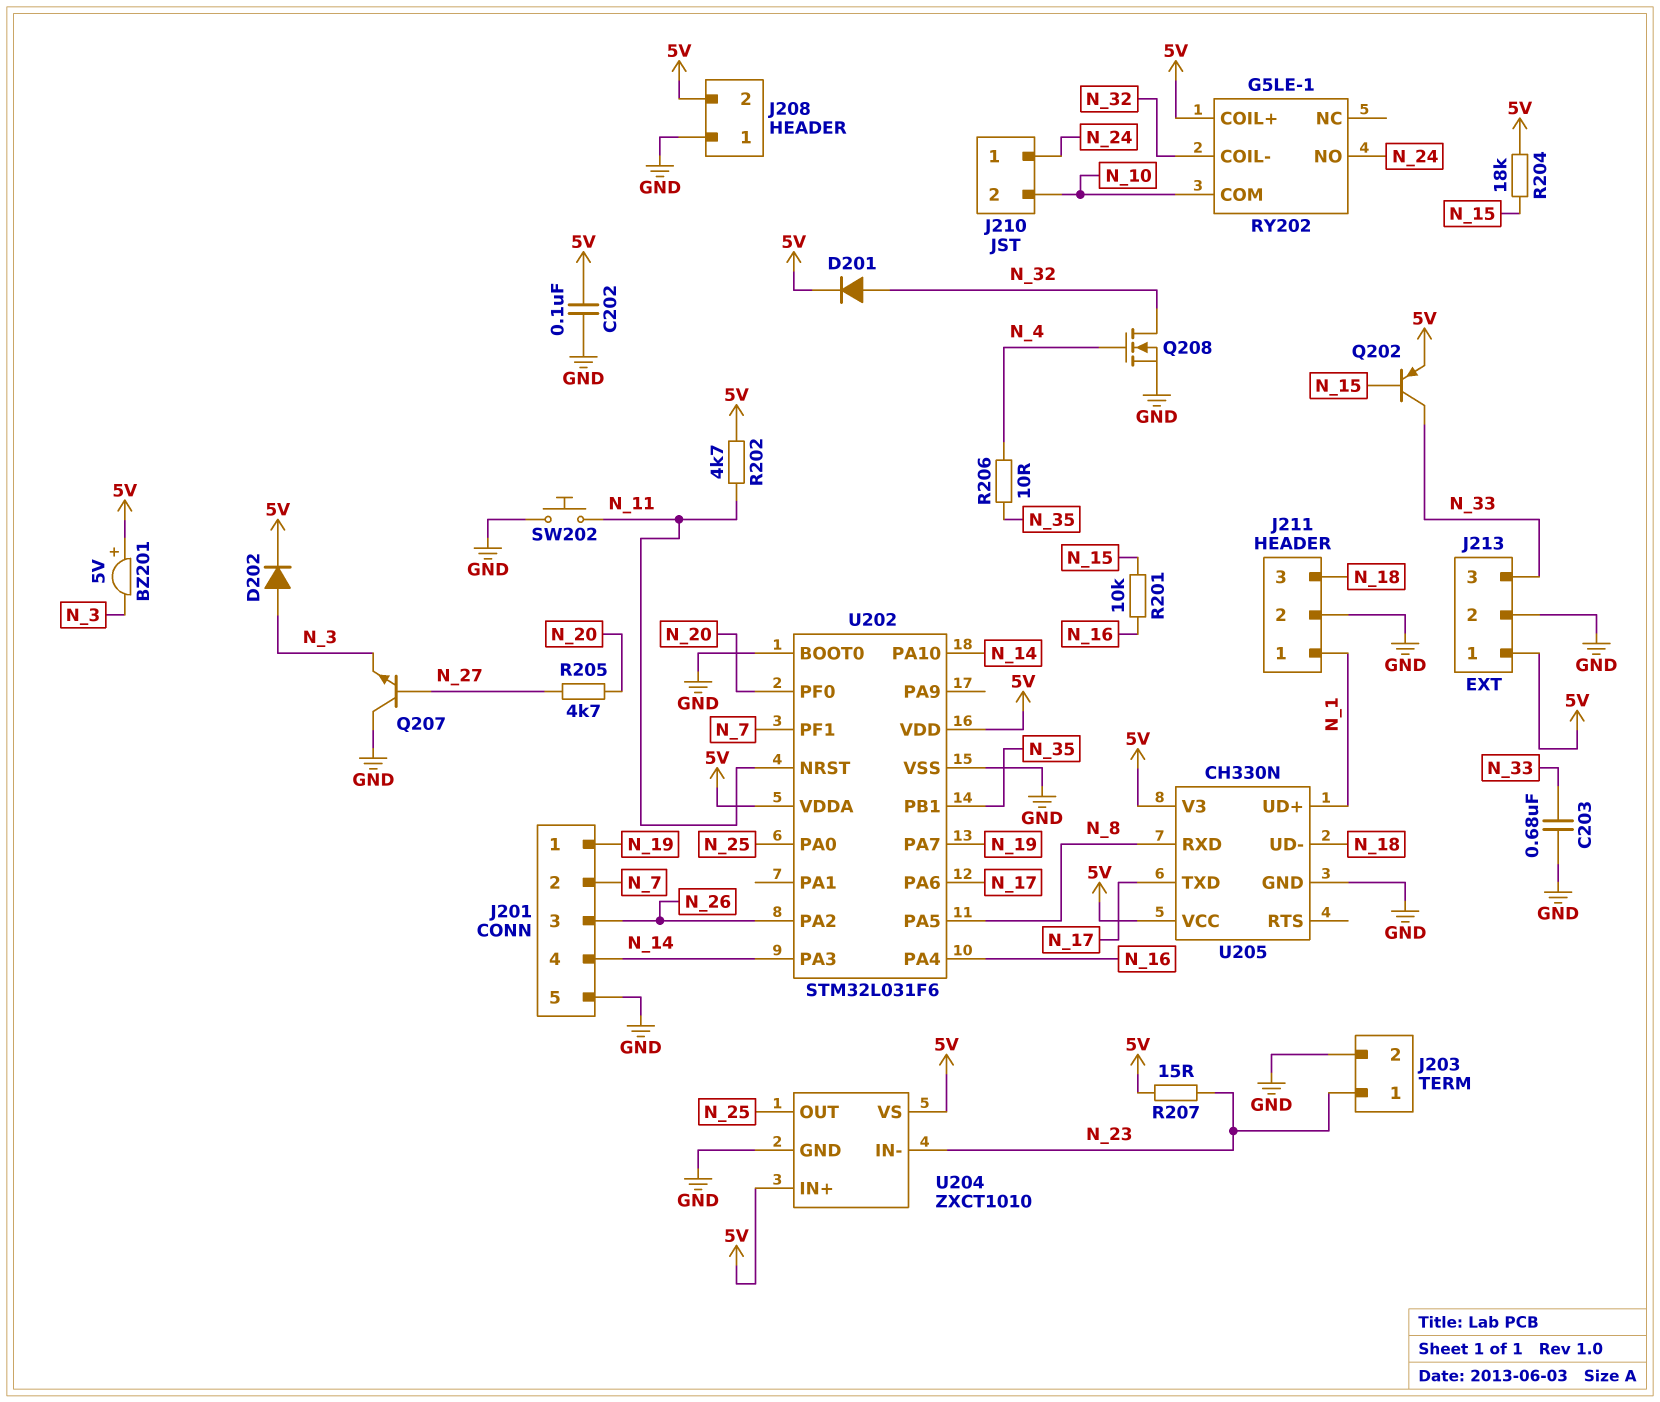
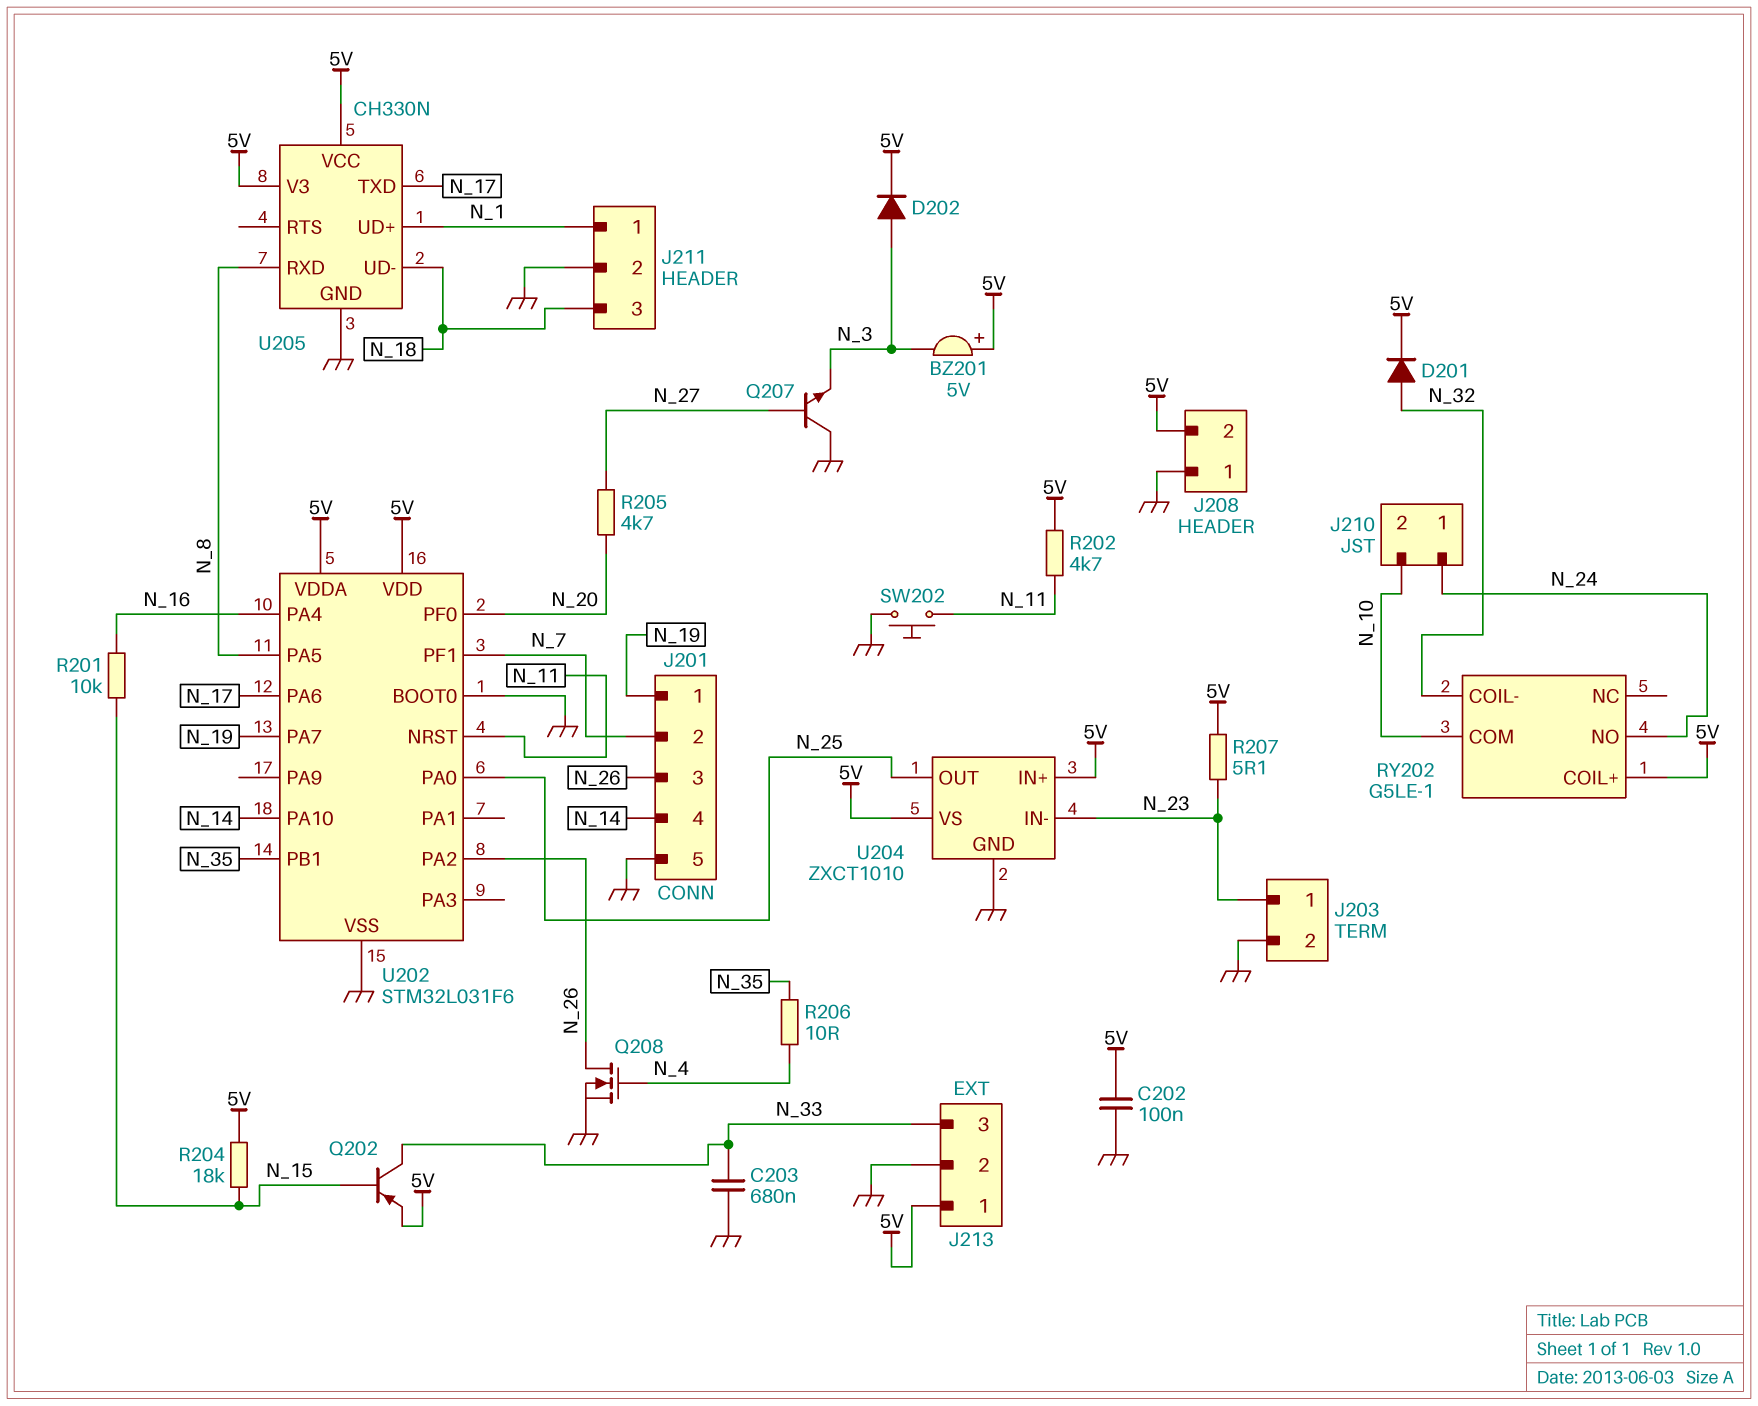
Q208: NMOS (G N_4, D N_32, S GND) -> NMOS (G N_4, D N_26, S GND)
R207: 15 (5V, N_23) -> 5.1 (5V, N_23)
U202 pin PA3: N_14 -> none

